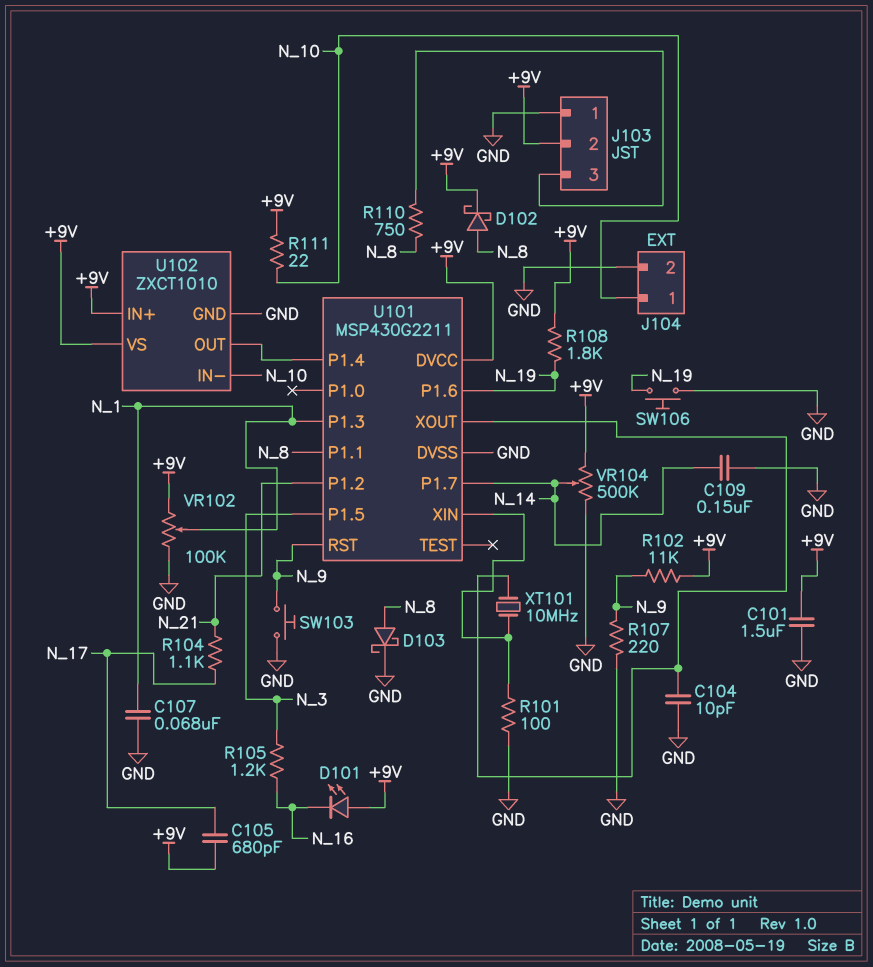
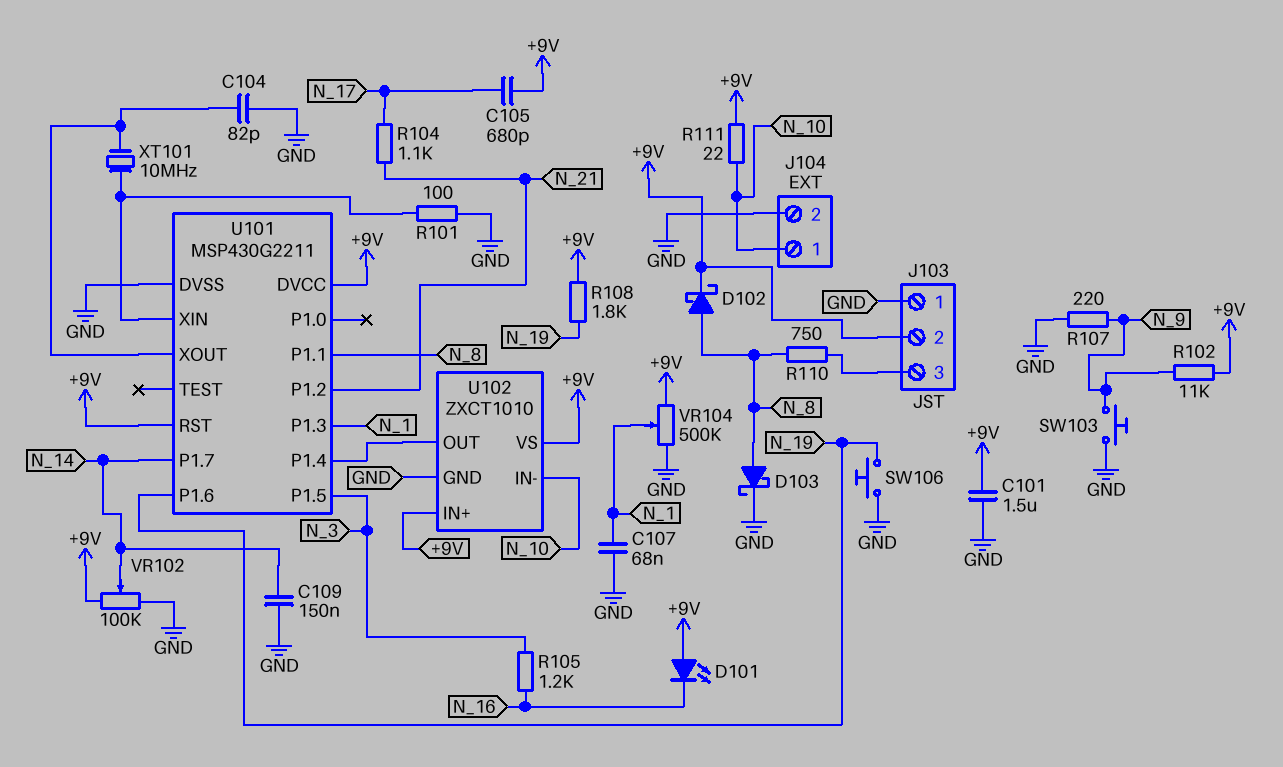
C104: 10pF (GND, U101/XOUT) -> 82pF (GND, U101/XOUT)
U101 pin RST: N_9 -> +9V
VR102: 100k (+9V, GND, wiper N_1) -> 100k (+9V, GND, wiper N_14)
VR104: 500k (+9V, GND, wiper N_14) -> 500k (+9V, GND, wiper N_1)

